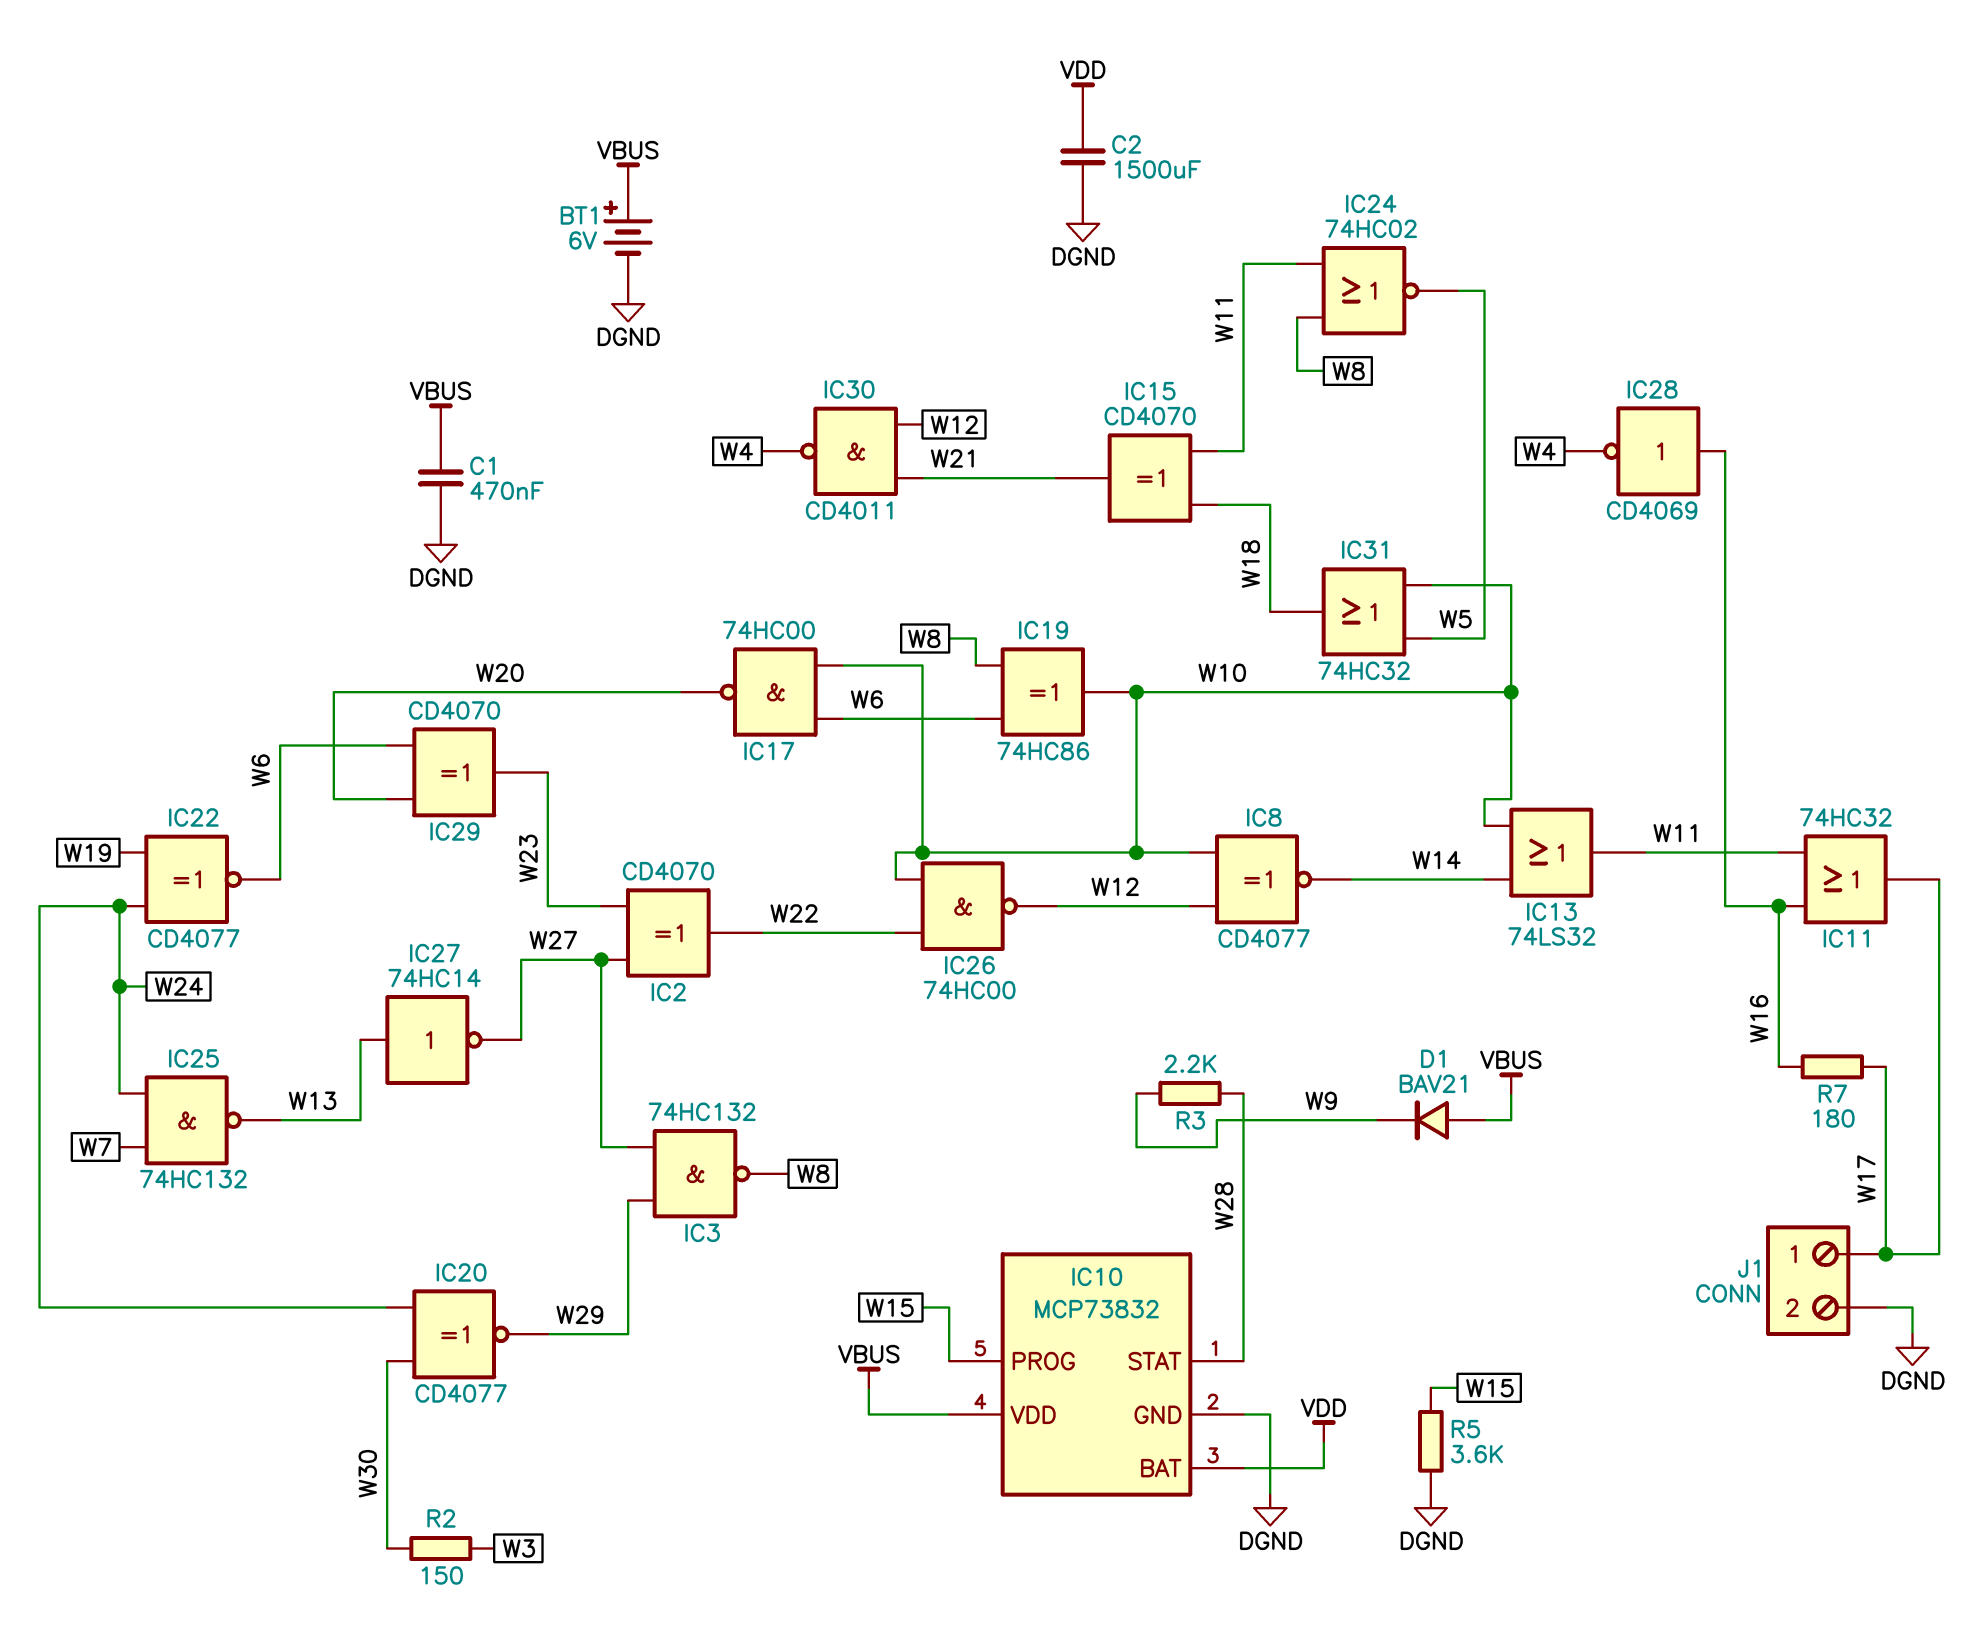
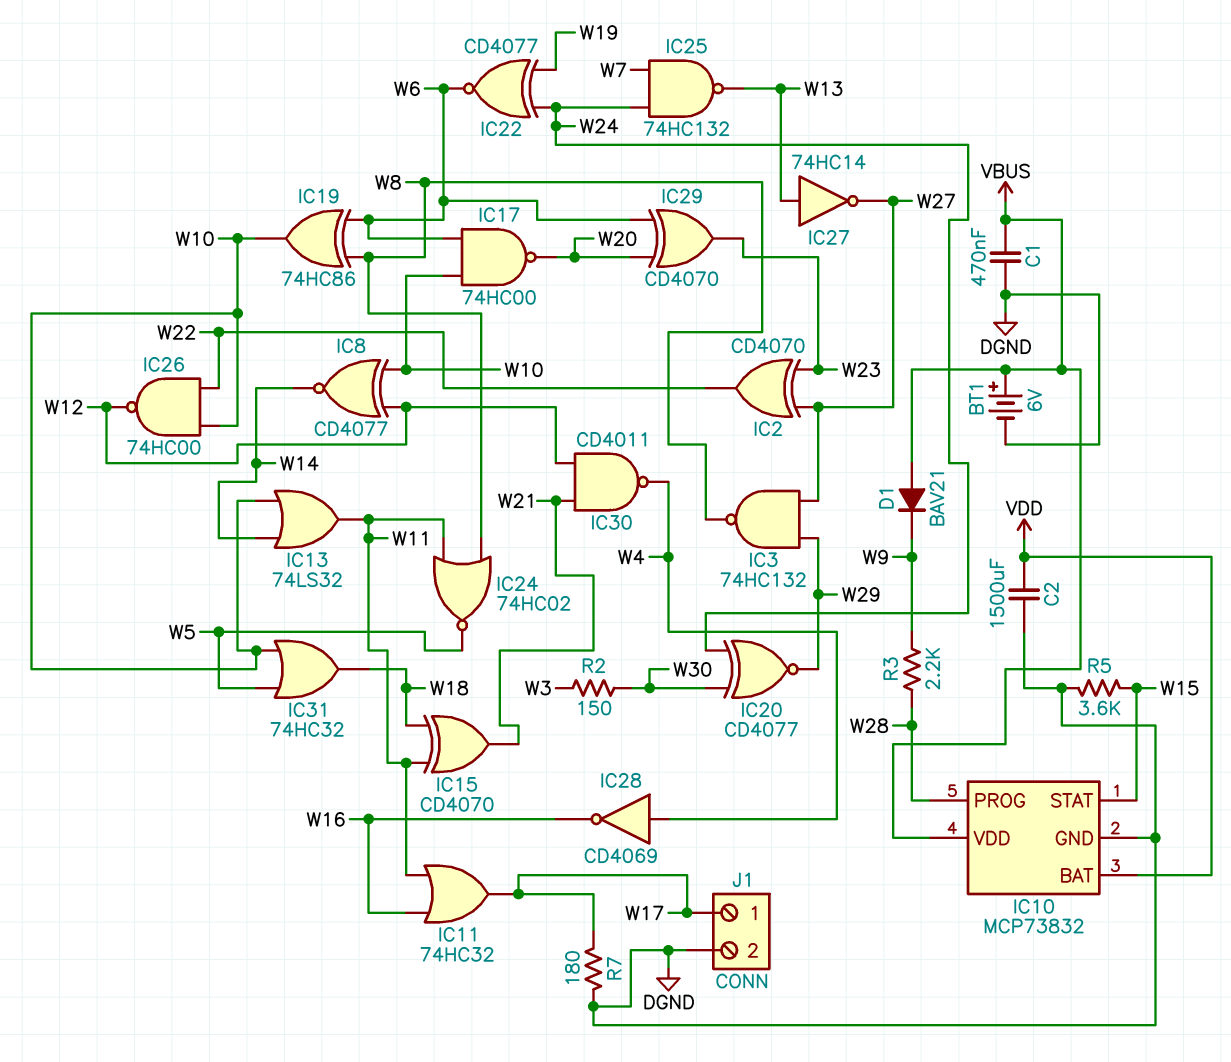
IC10 pin PROG: W15 -> W28
IC10 pin STAT: W28 -> W15
IC28: NOT CD4069 (in W16, out W4) -> NOT CD4069 (in W4, out W16)
R7: 180 (W16, W17) -> 180 (DGND, W17)

